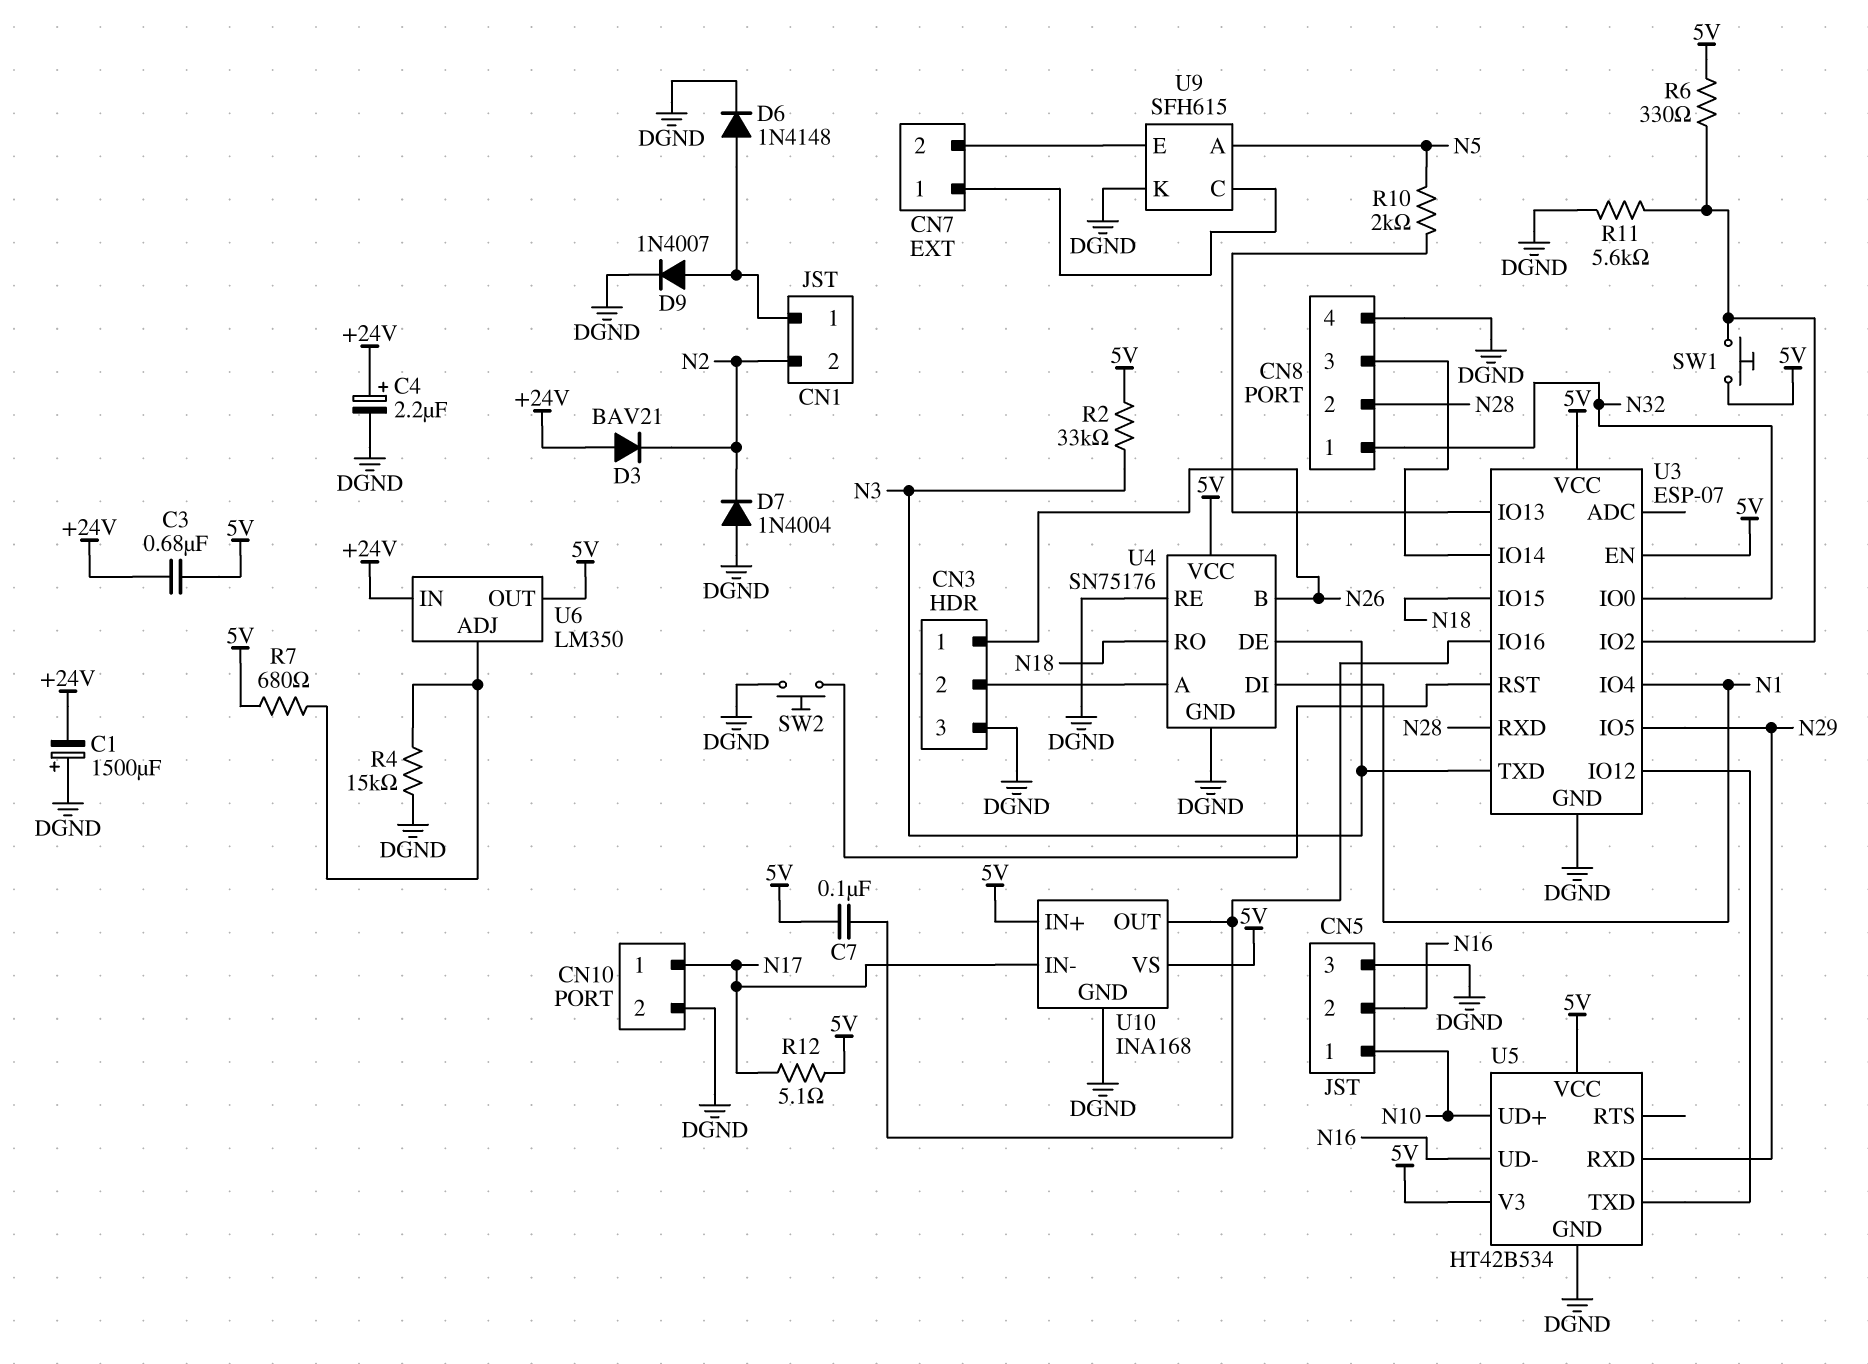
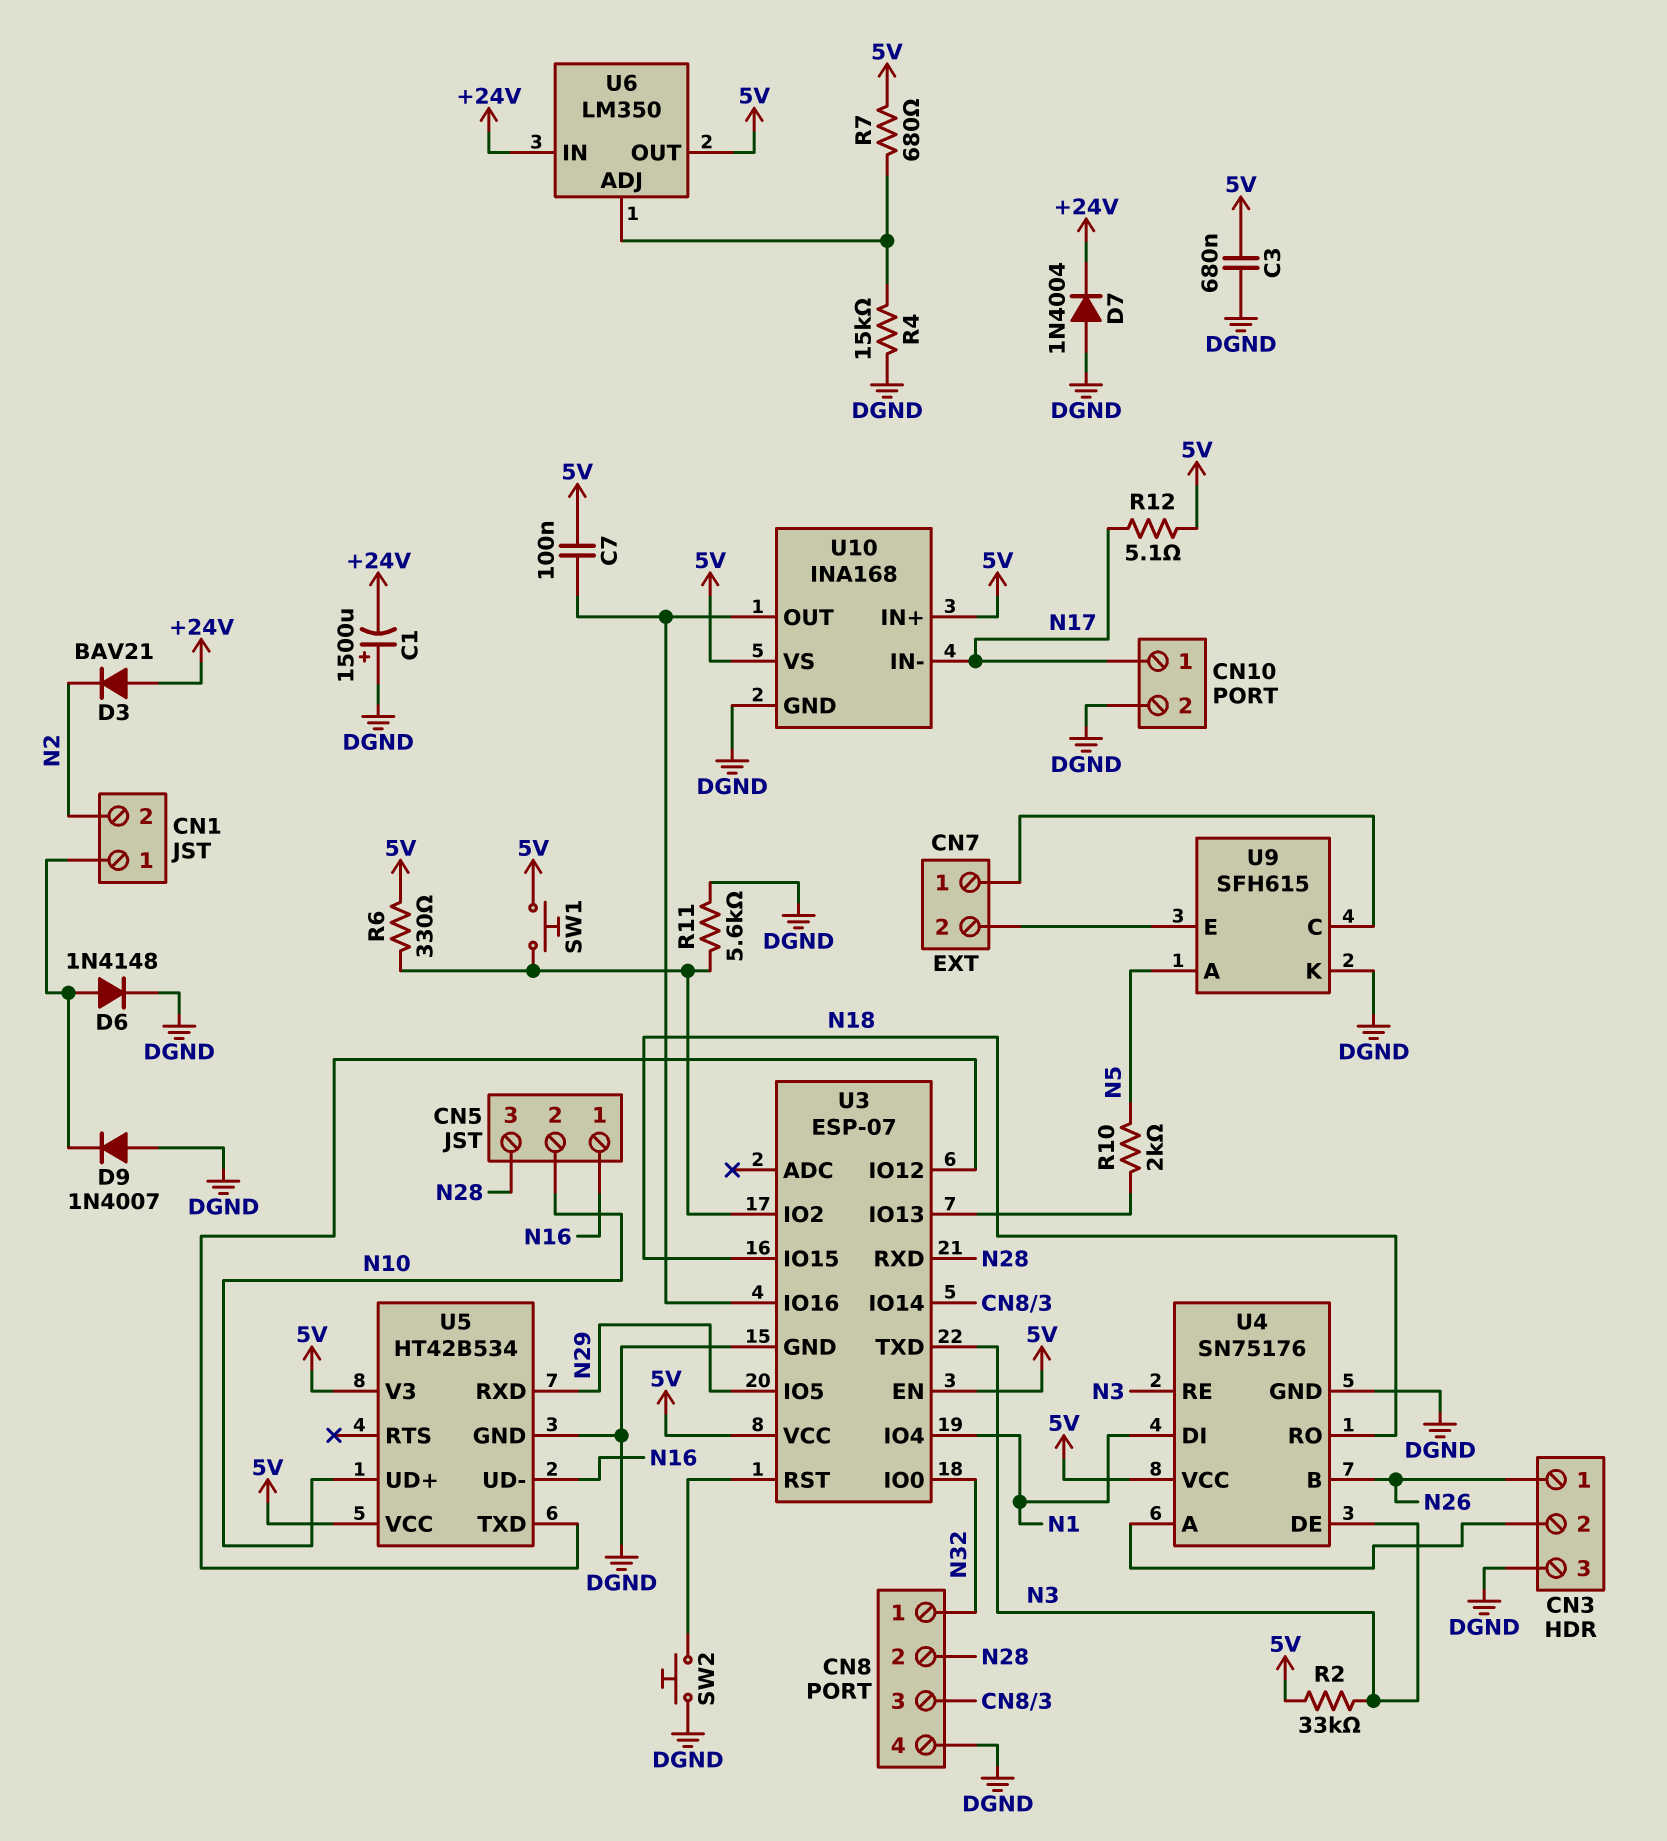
C3: 680nF (+24V, 5V) -> 680nF (5V, DGND)
C4: 2.2uF (plus +24V, minus DGND) -> none
CN5 pin 1: N10 -> N16
CN5 pin 2: N16 -> N10
CN5 pin 3: DGND -> N28
D7: diode 1N4004 (A DGND, K N2) -> diode 1N4004 (A DGND, K +24V)
D9: diode 1N4007 (A CN1/1, K DGND) -> diode 1N4007 (A DGND, K CN1/1)
U4 pin RE: DGND -> N3

